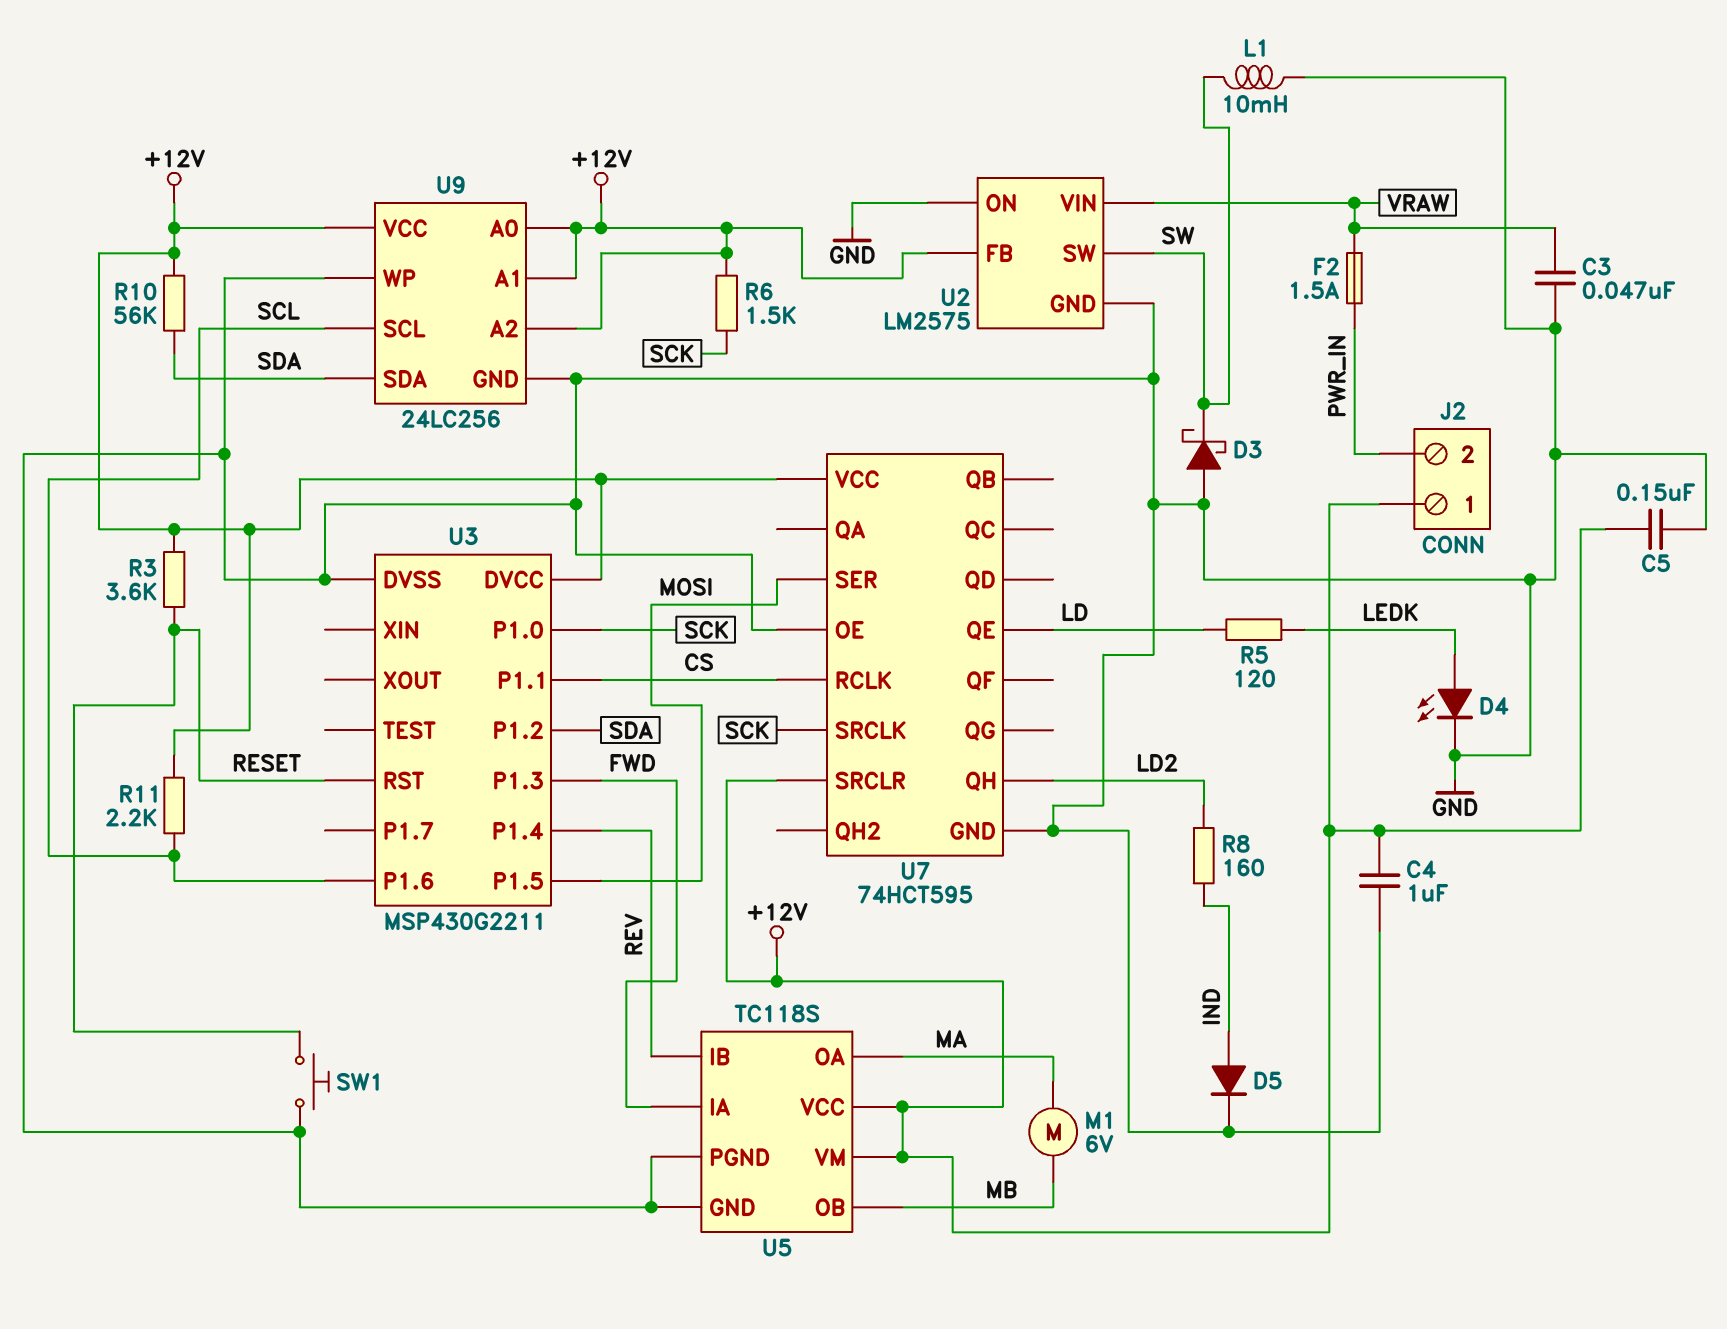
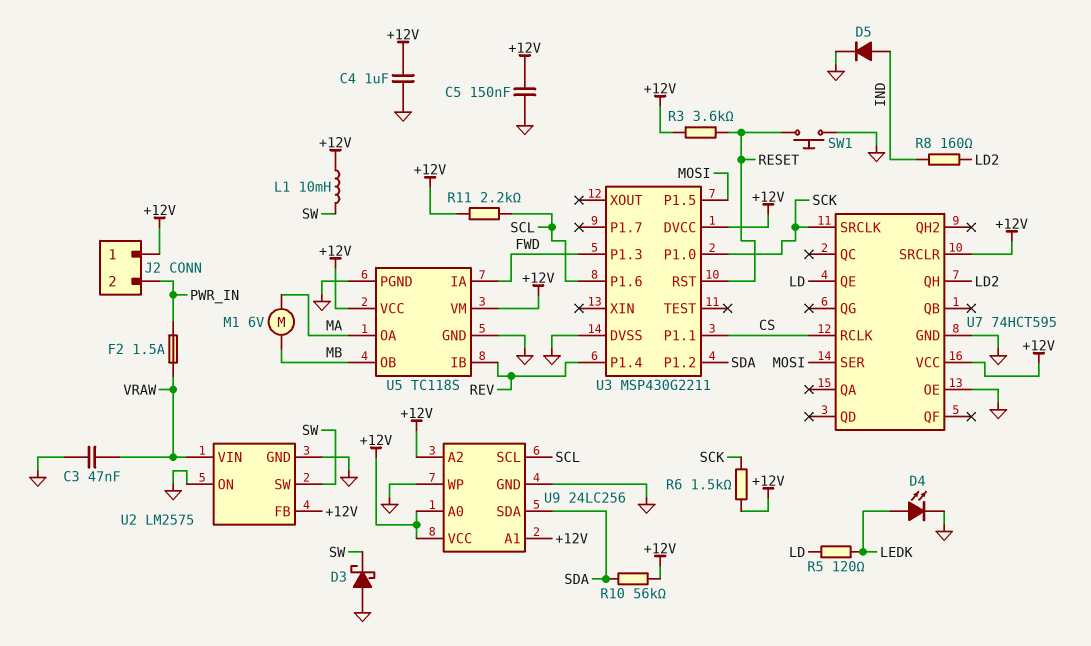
L1: 10mH (GND, SW) -> 10mH (+12V, SW)

